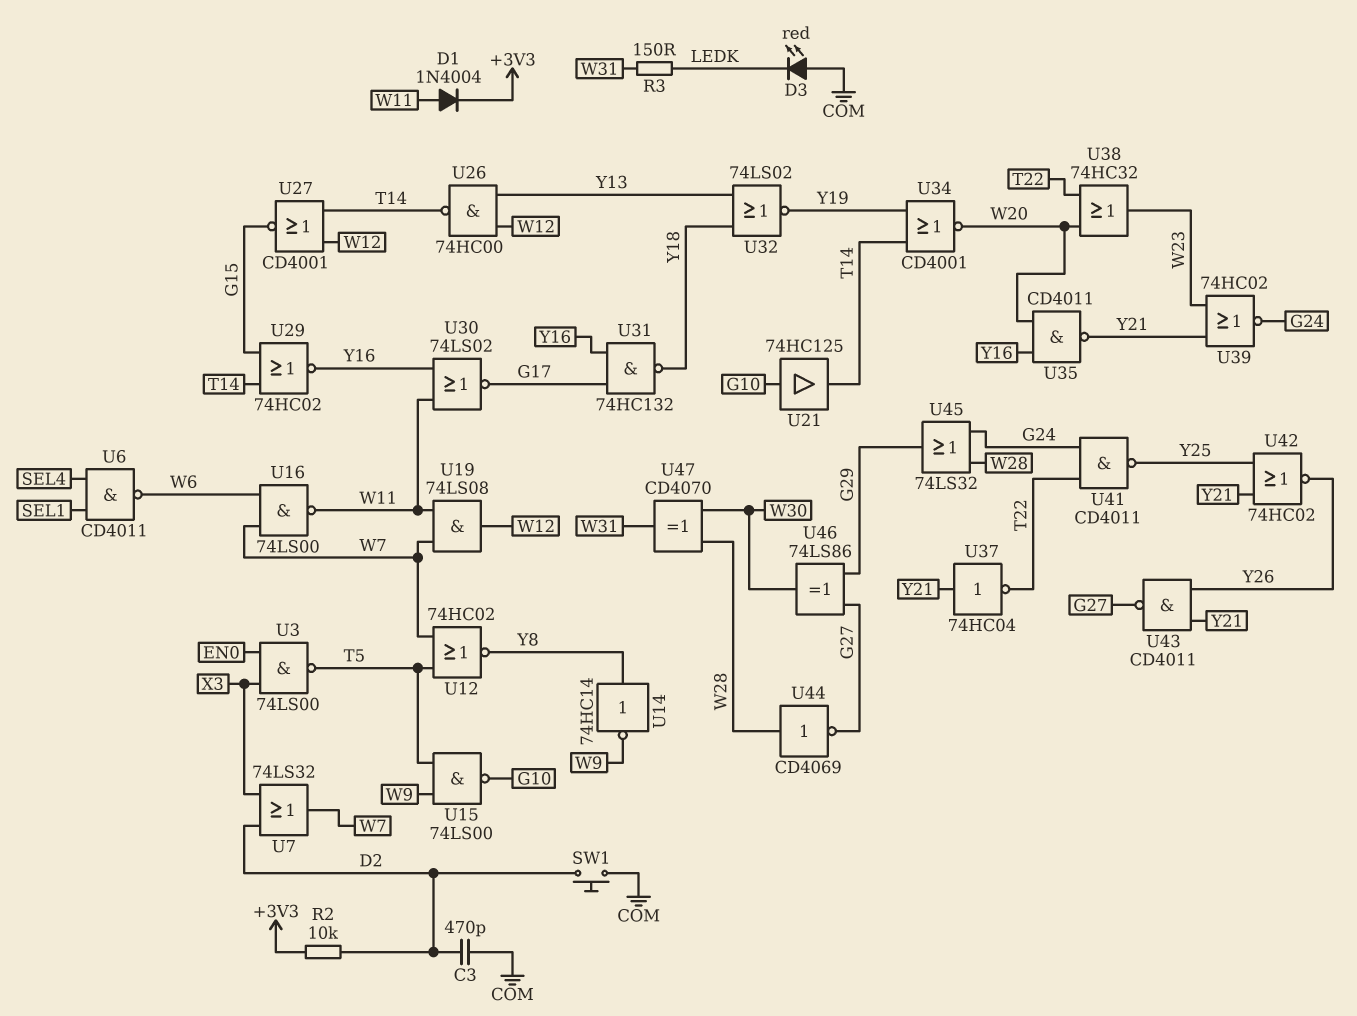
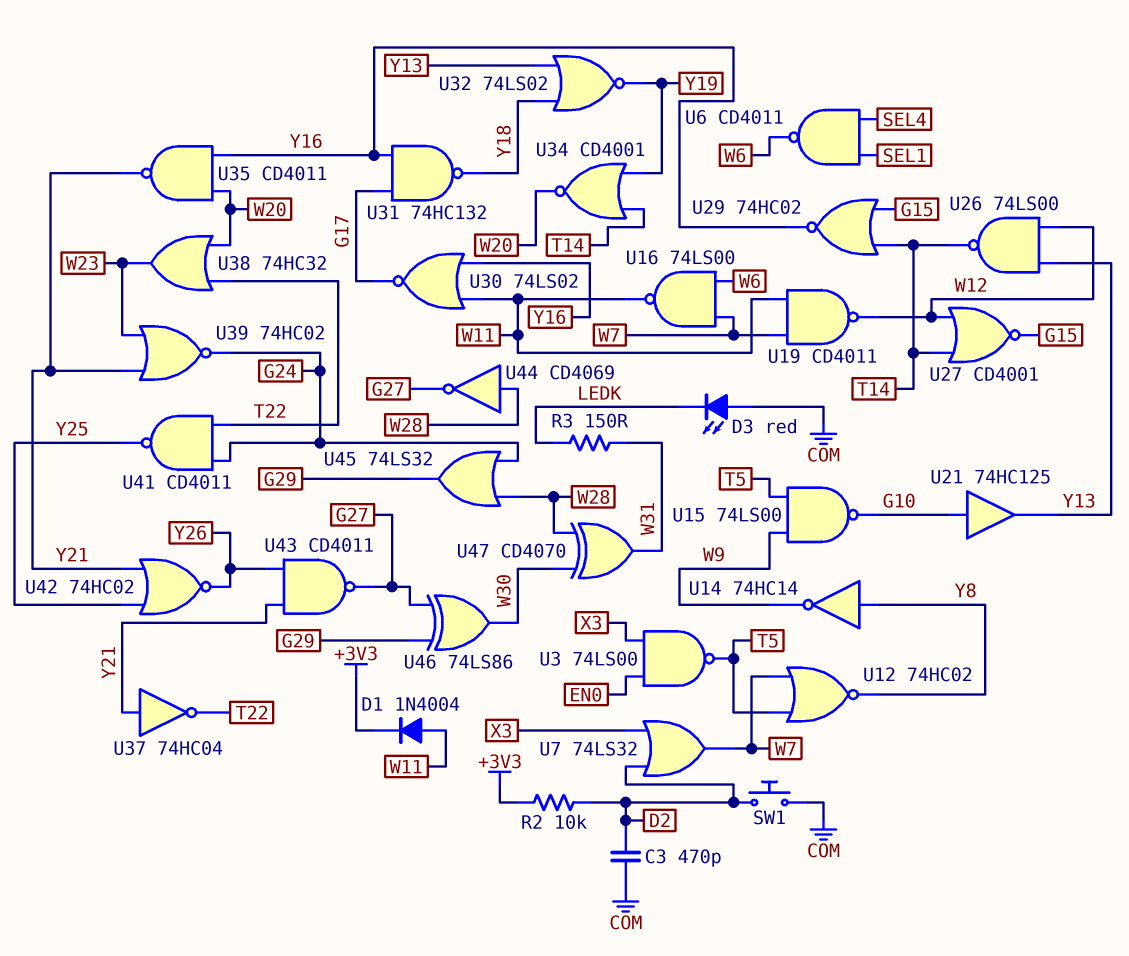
U19: AND 74LS08 (in W7, in W11, out W12) -> NAND CD4011 (in W7, in W11, out W12)
U21: buffer 74HC125 (in G10, out T14) -> buffer 74HC125 (in G10, out Y13)
U26: NAND 74HC00 (in W12, in Y13, out T14) -> NAND 74LS00 (in W12, in Y13, out T14)

